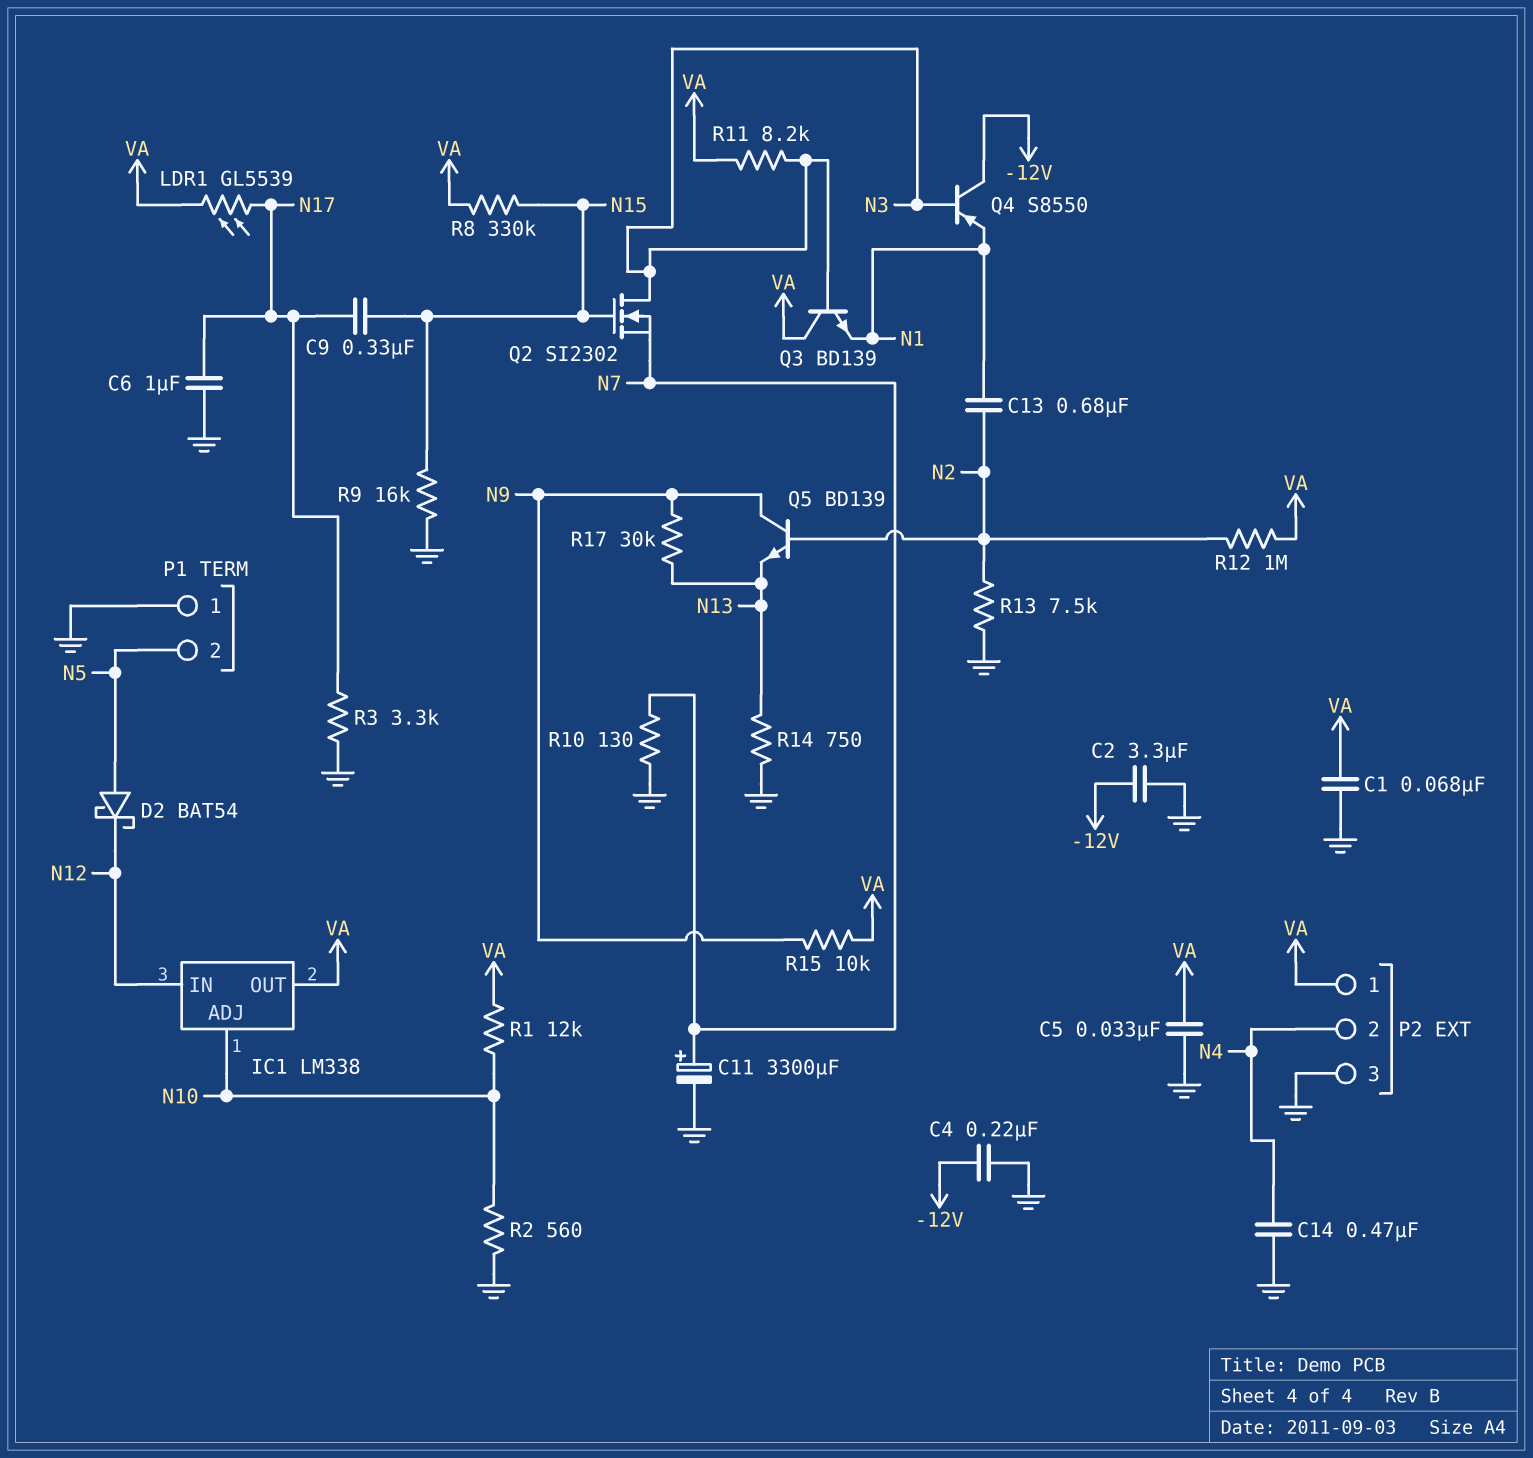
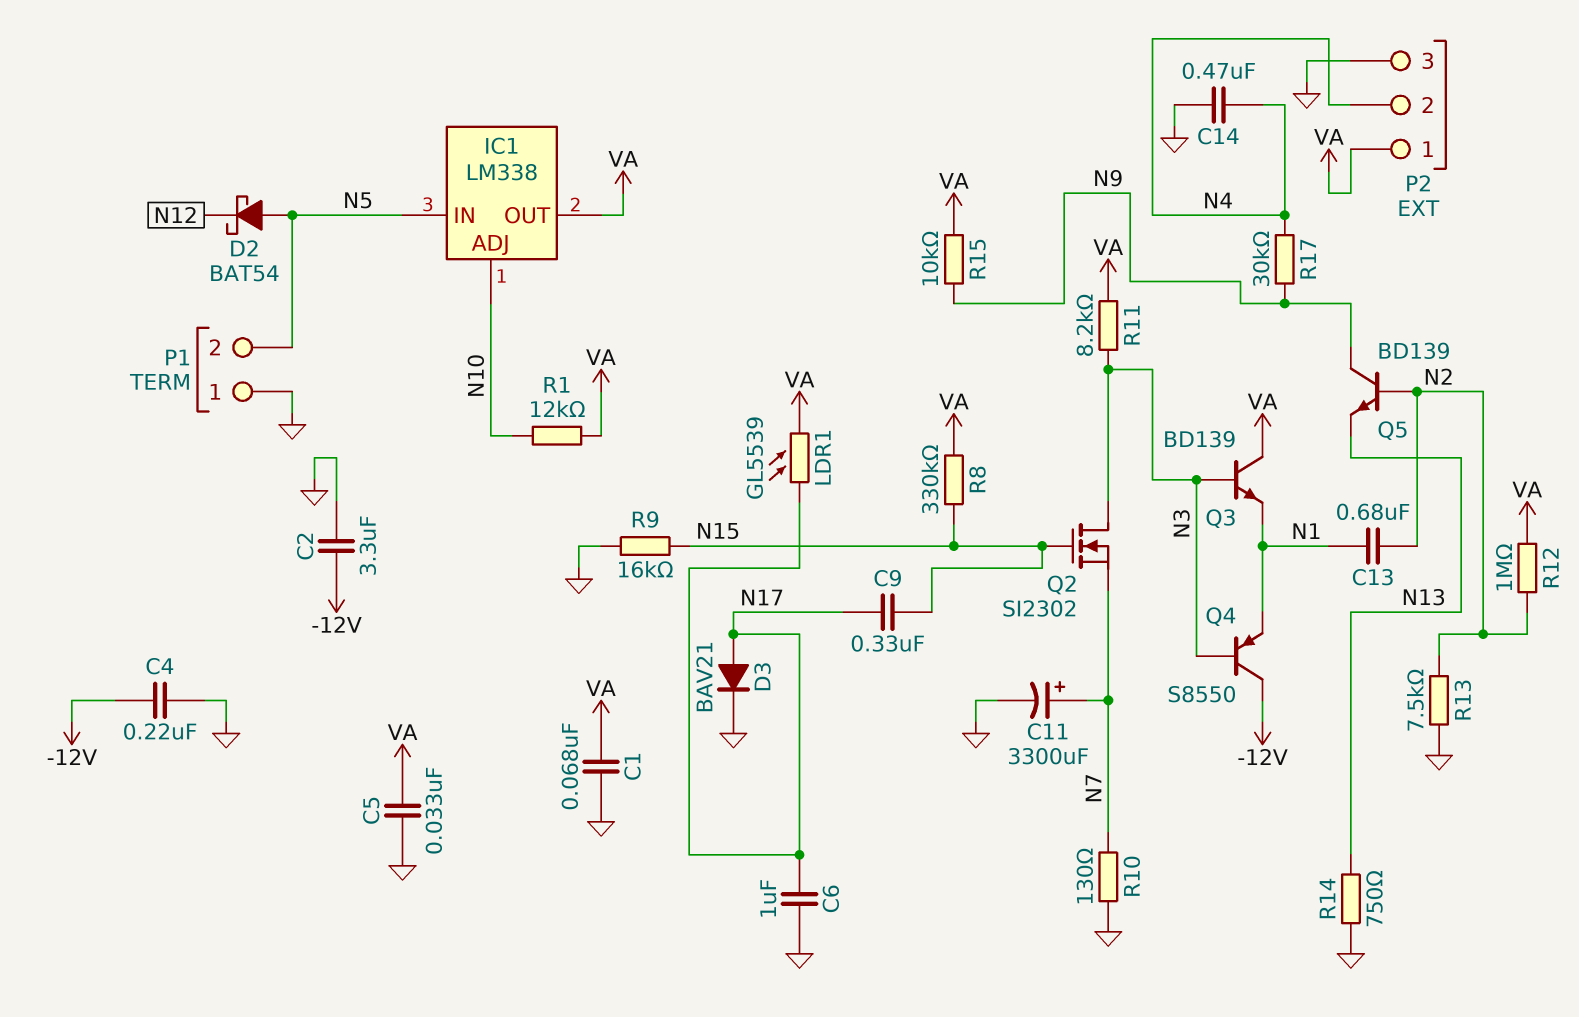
D3: none -> diode BAV21 (A N17, K GND)
IC1 pin IN: N12 -> N5
R2: 560 (GND, N10) -> none
R3: 3.3k (GND, N17) -> none
R17: 30k (N9, N13) -> 30k (N4, N9)

